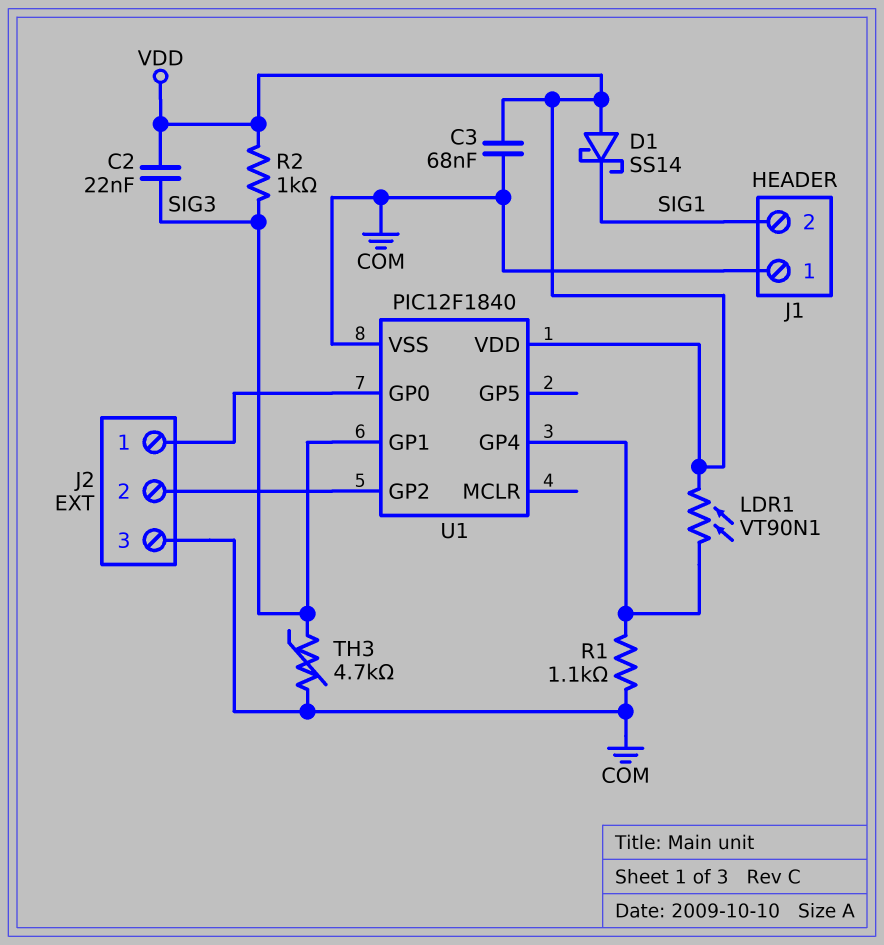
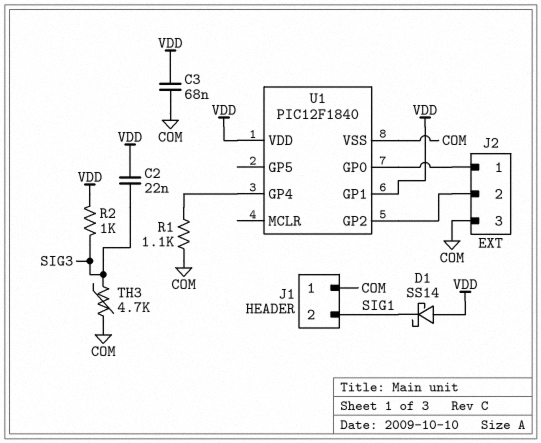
LDR1: VT90N1 (U1/GP4, VDD) -> none
U1 pin GP1: SIG3 -> VDD

